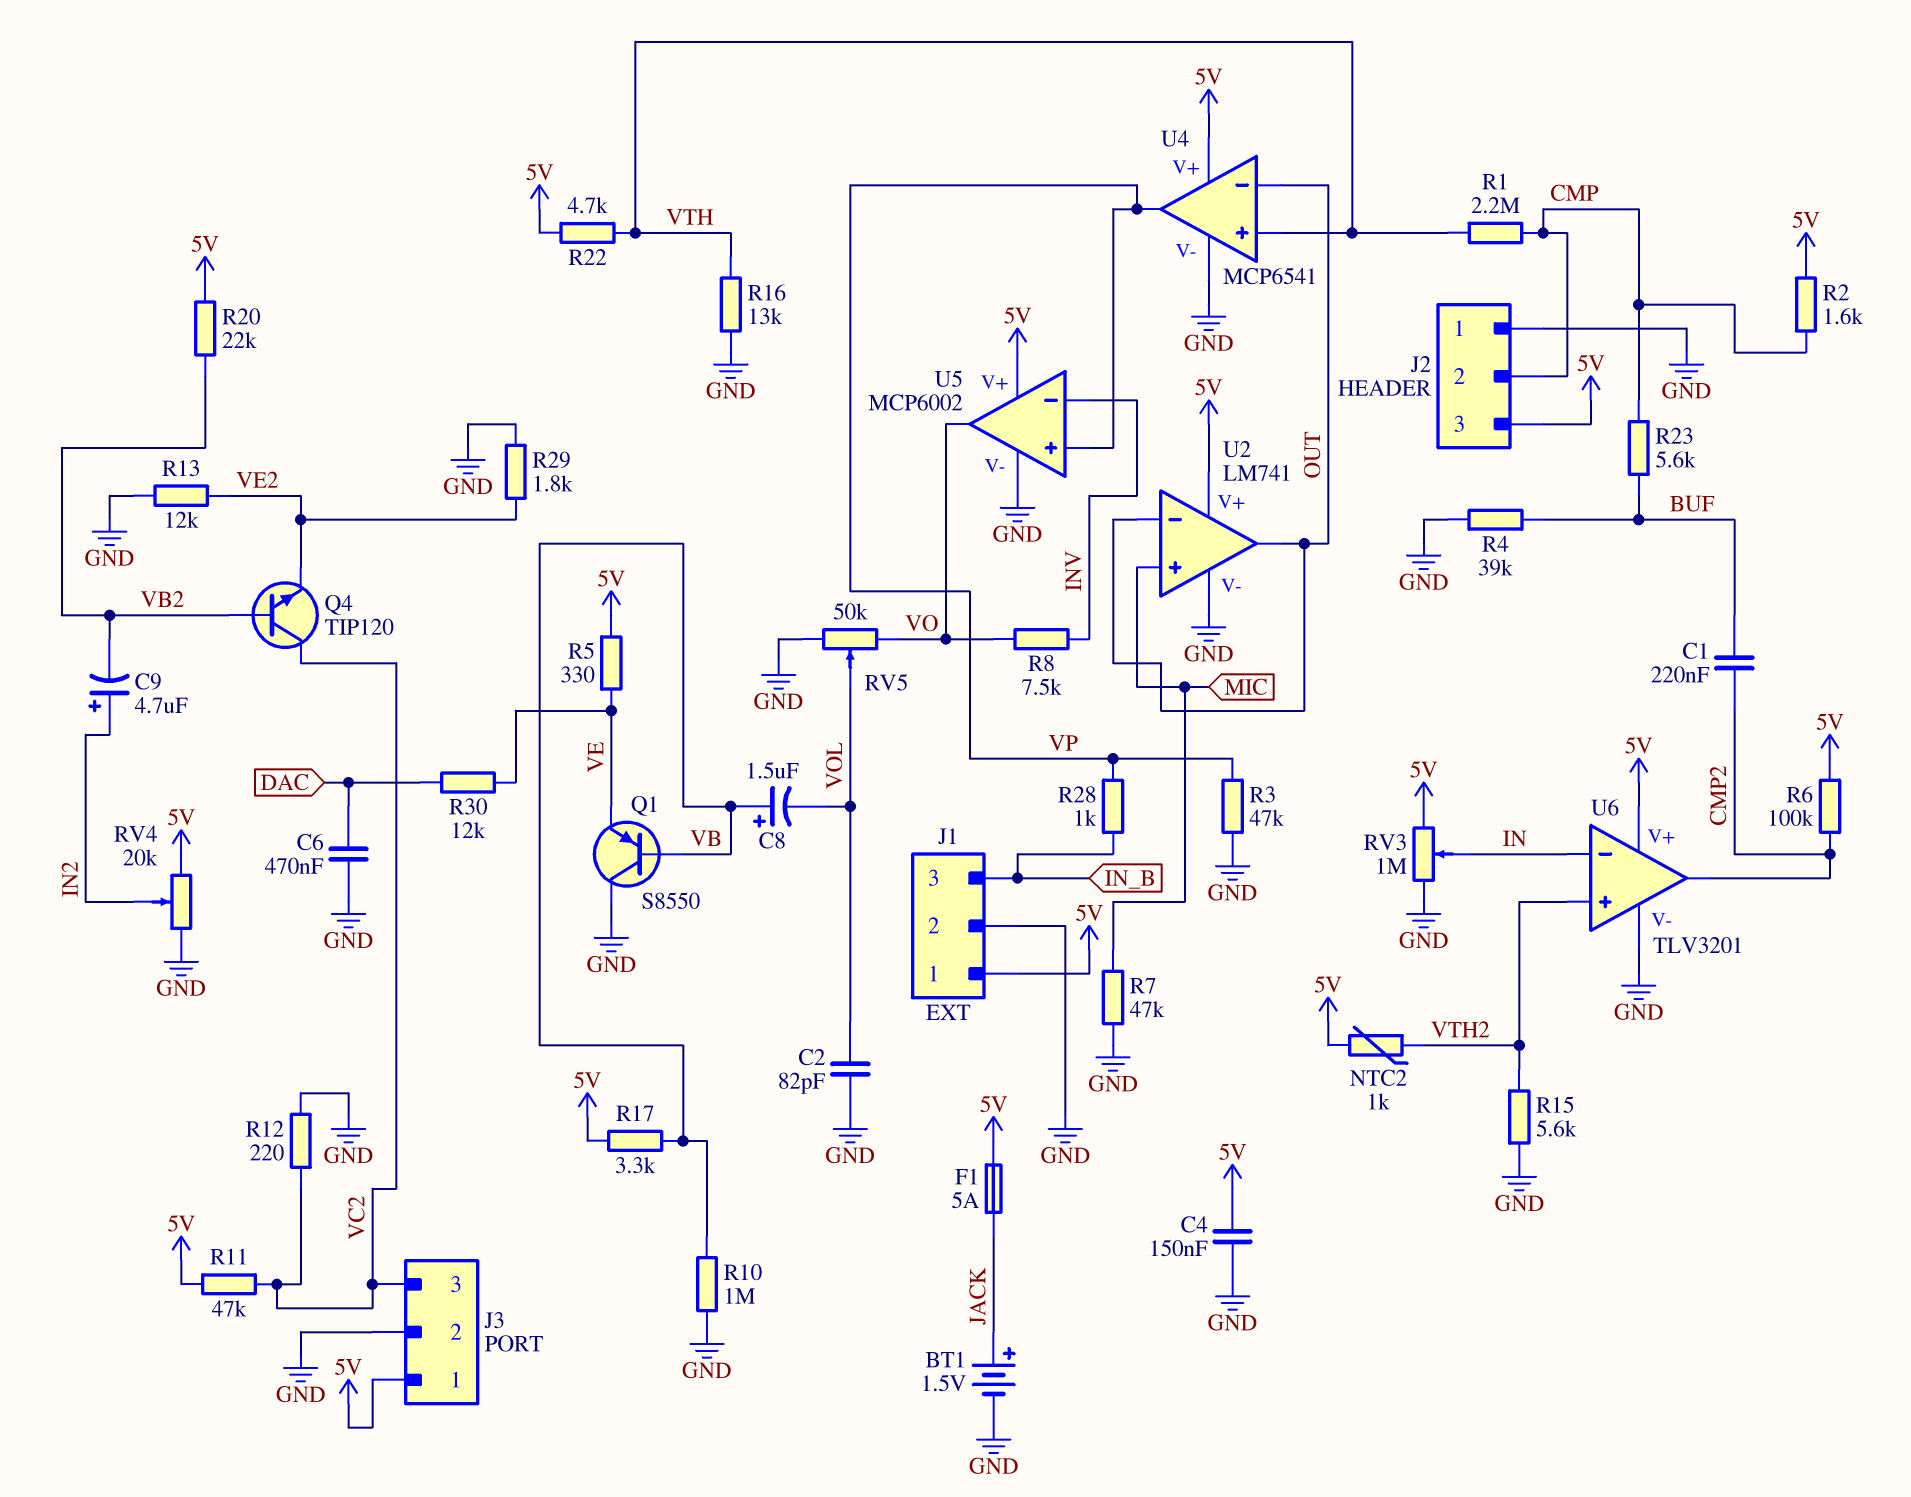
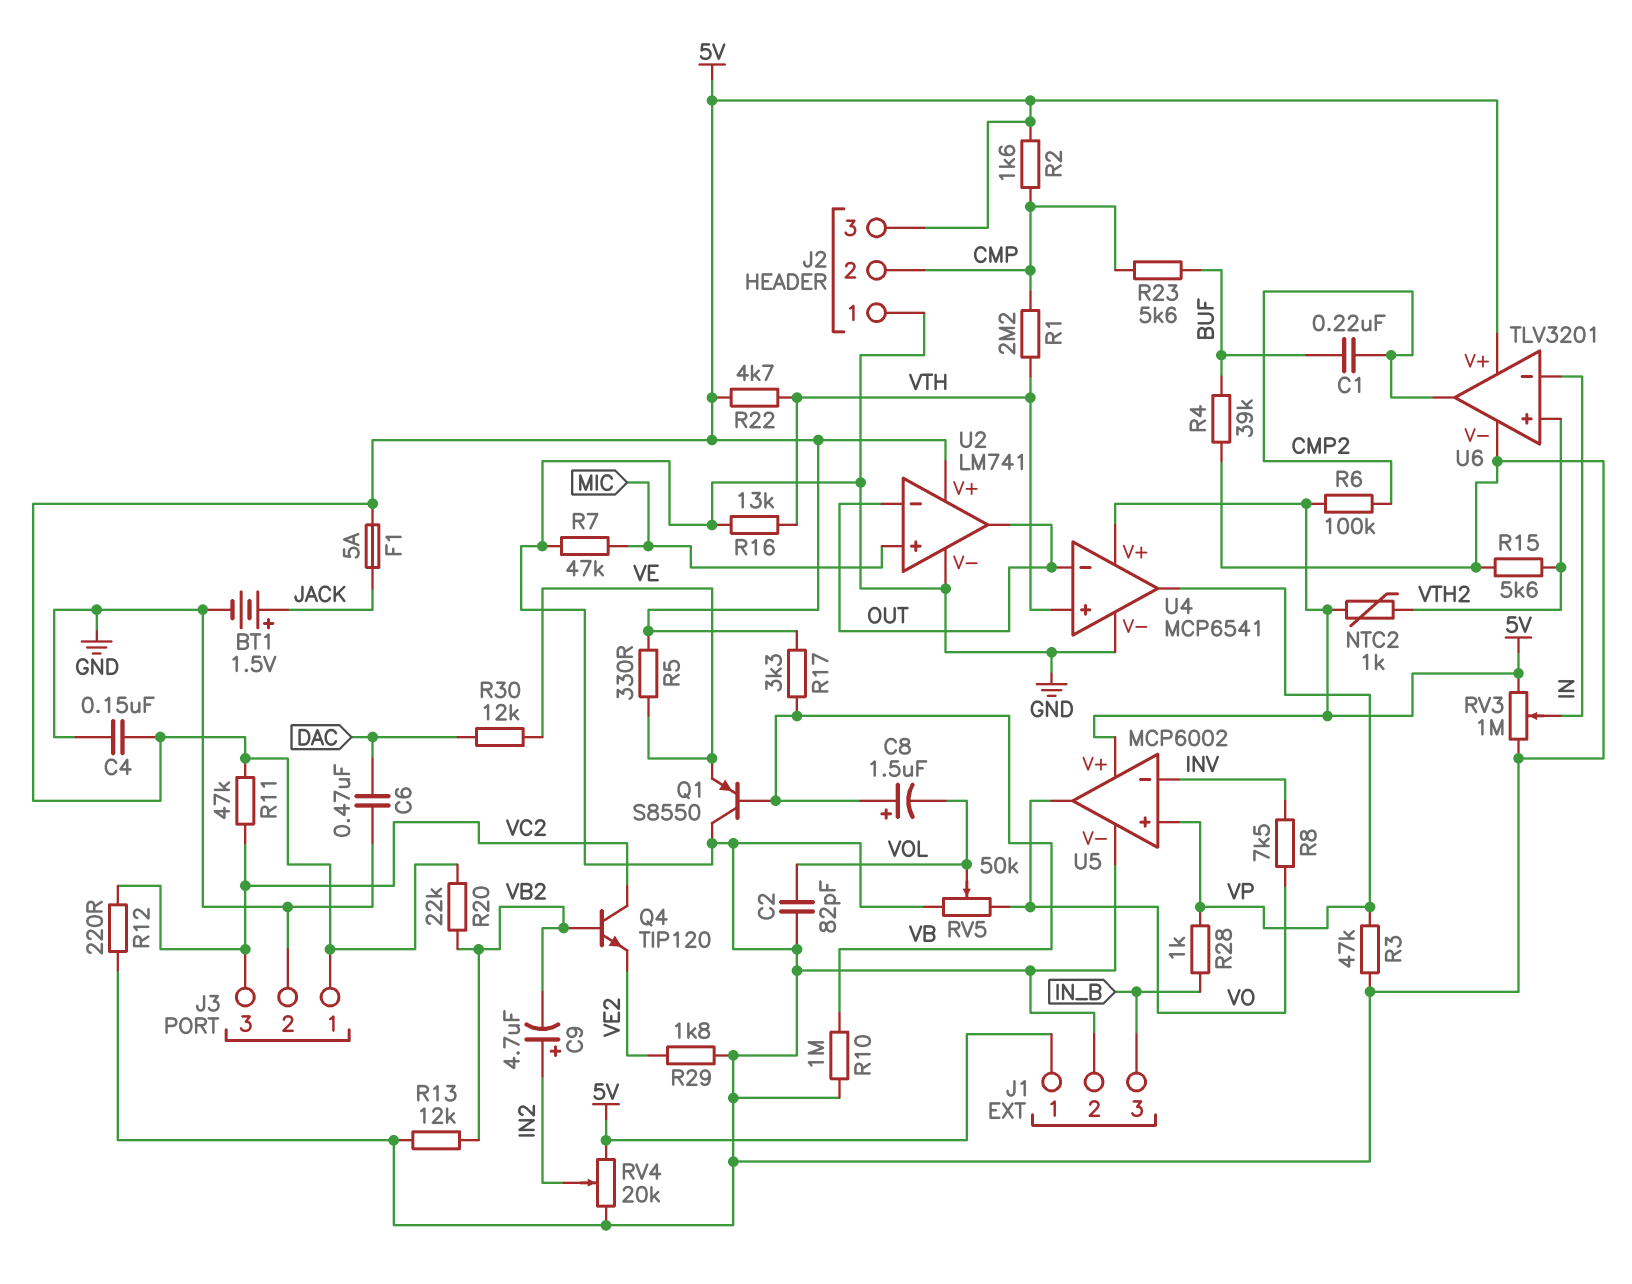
R13: 12k (GND, VE2) -> 12k (GND, VB2)

